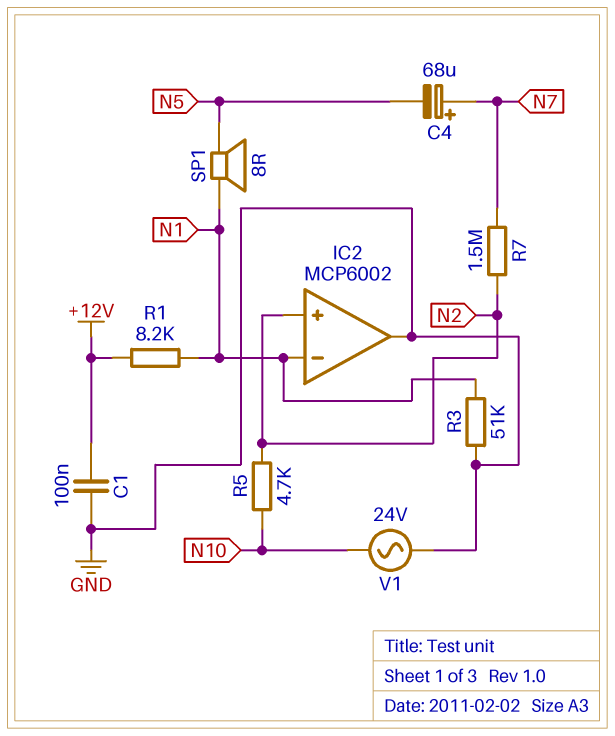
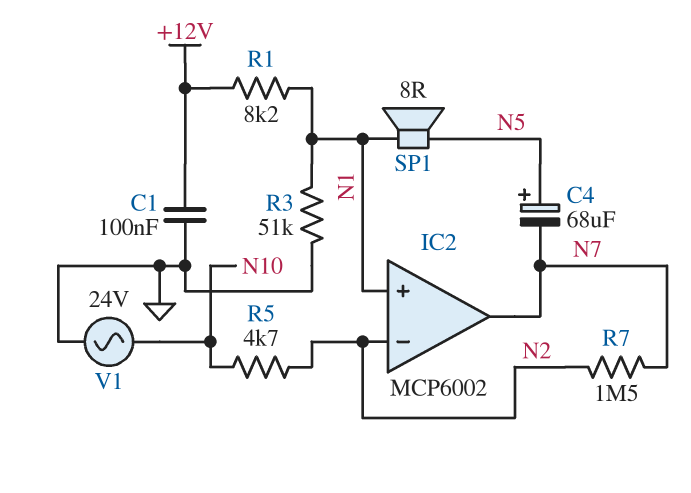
C4: 68uF (plus N7, minus N5) -> 68uF (plus N5, minus N7)
IC2 pin in+: N2 -> N1
IC2 pin in-: N1 -> N2
IC2 pin out: GND -> N7

